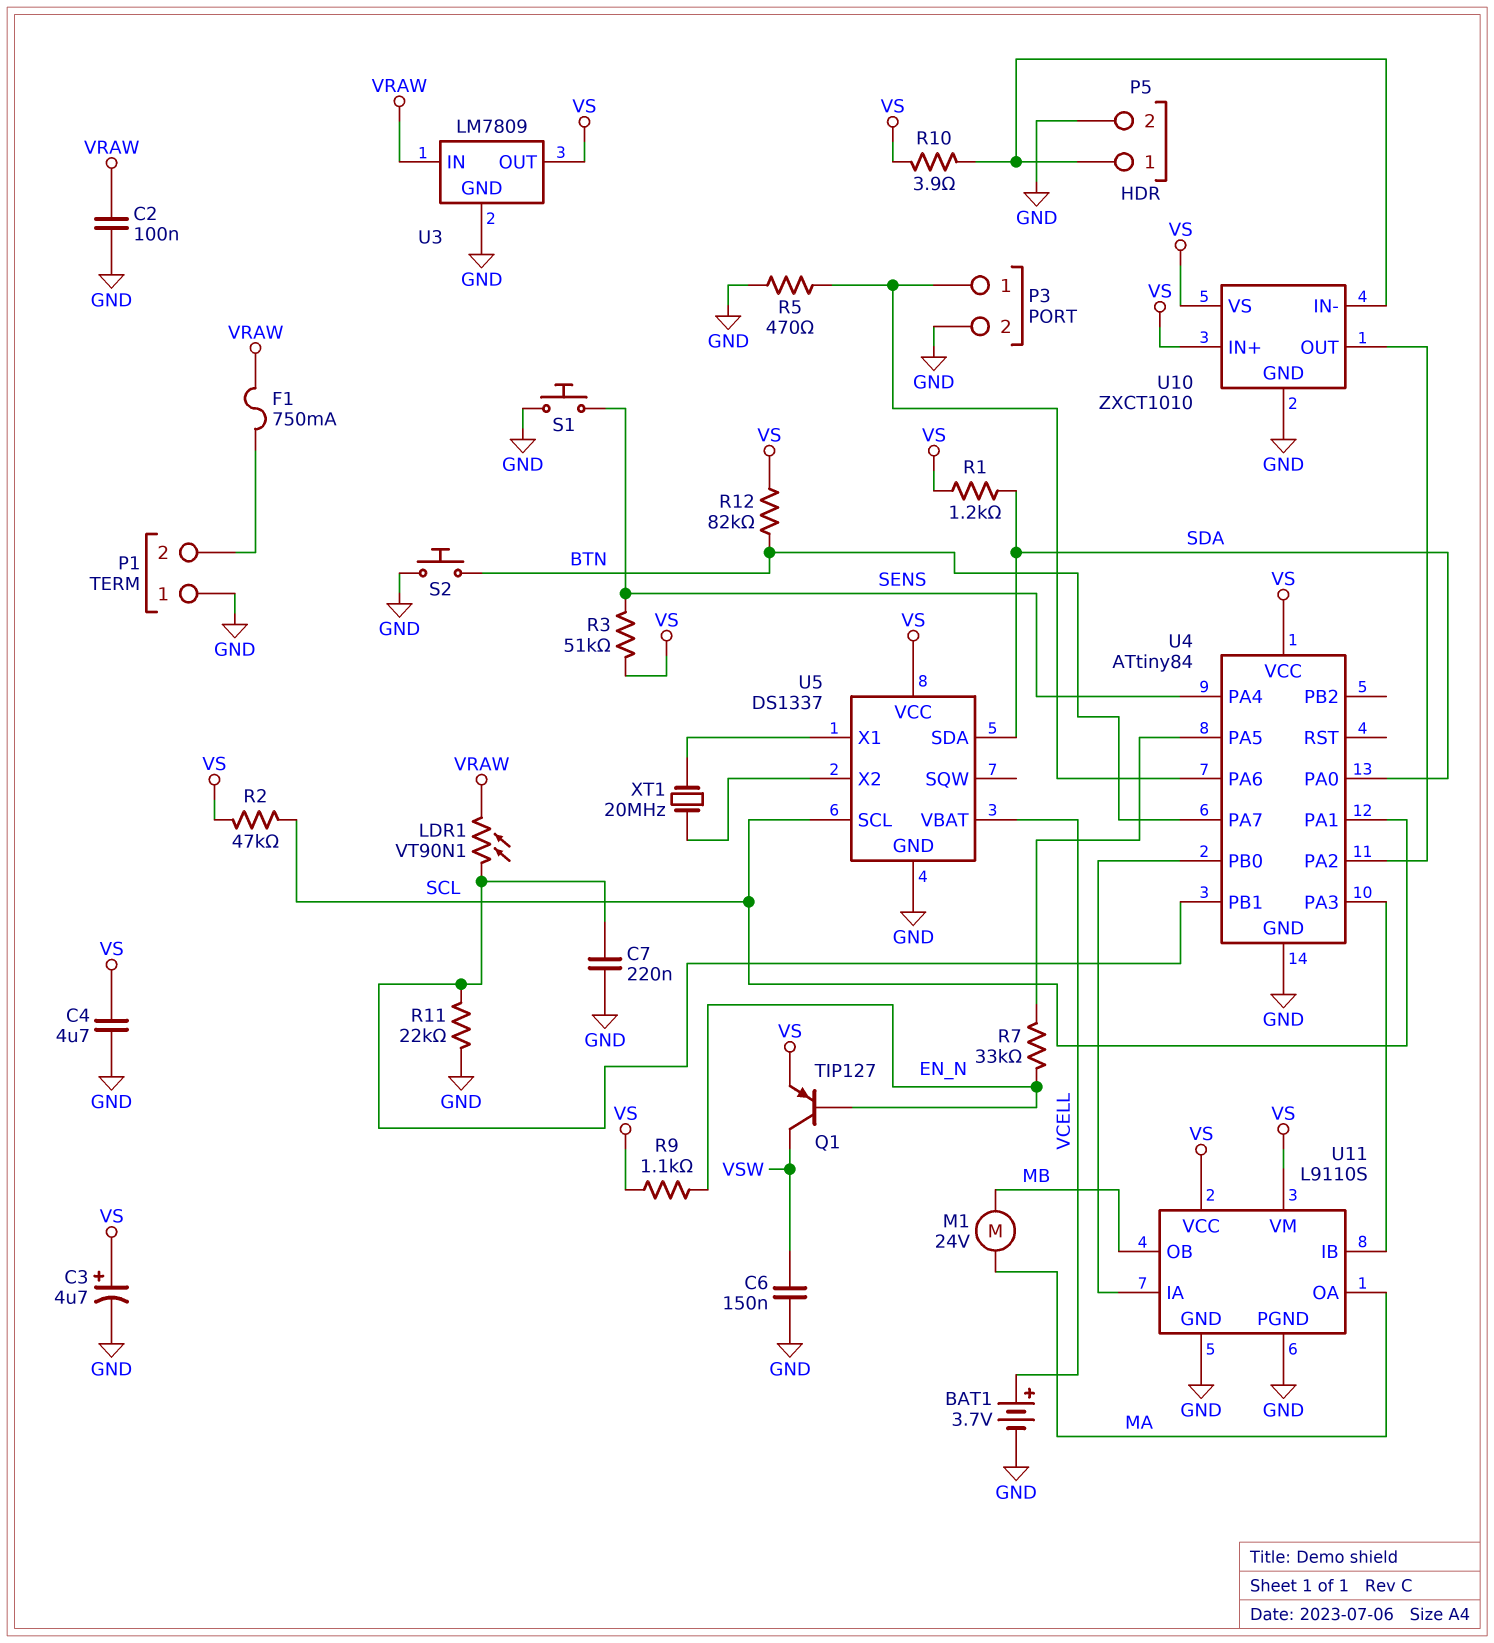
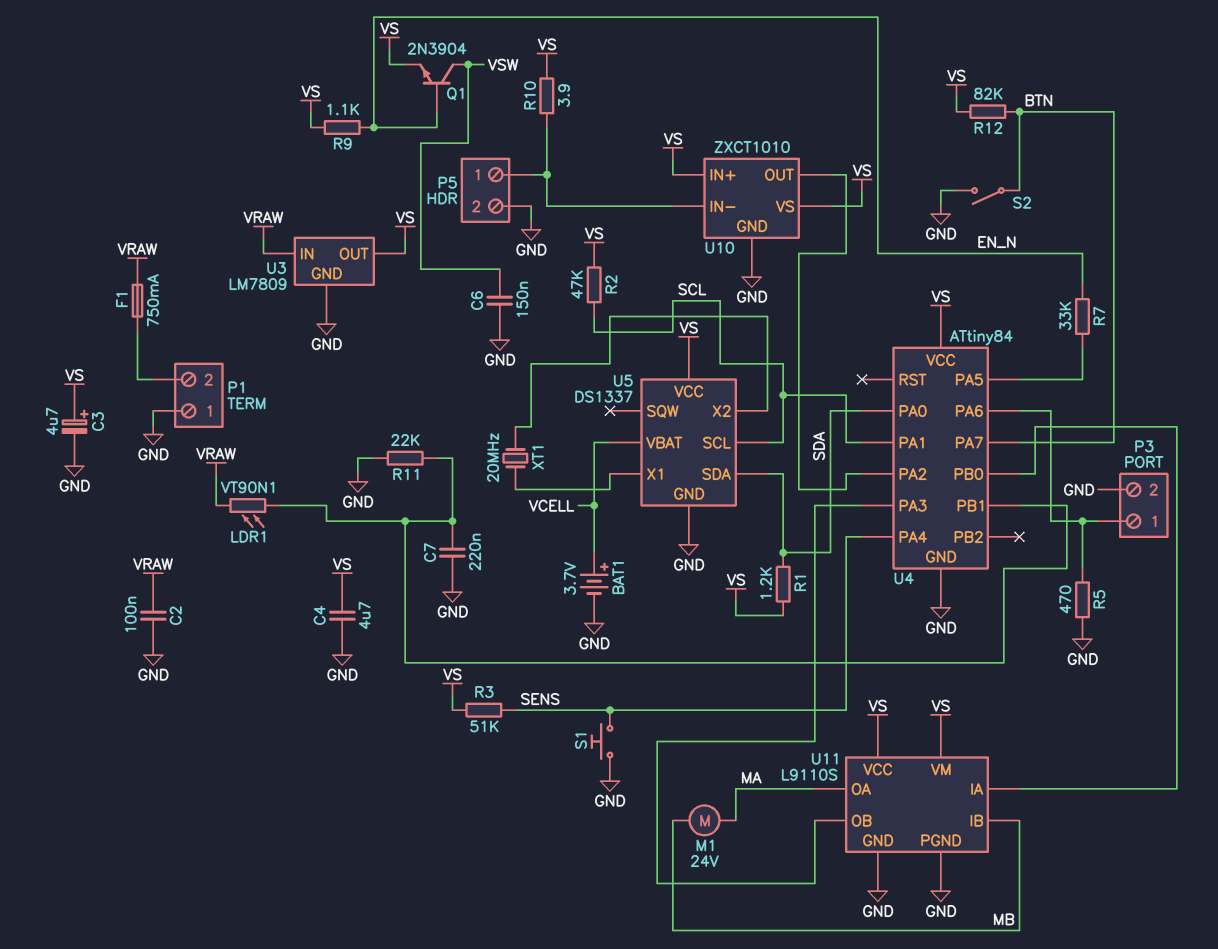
Q1: PNP TIP127 (B EN_N, C VSW, E VS) -> NPN 2N3904 (B EN_N, C VSW, E VS)
S2: button (BTN, GND) -> switch (BTN, GND)
U11 pin IB: U4/PA3 -> MB
U11 pin OB: MB -> U4/PA3

